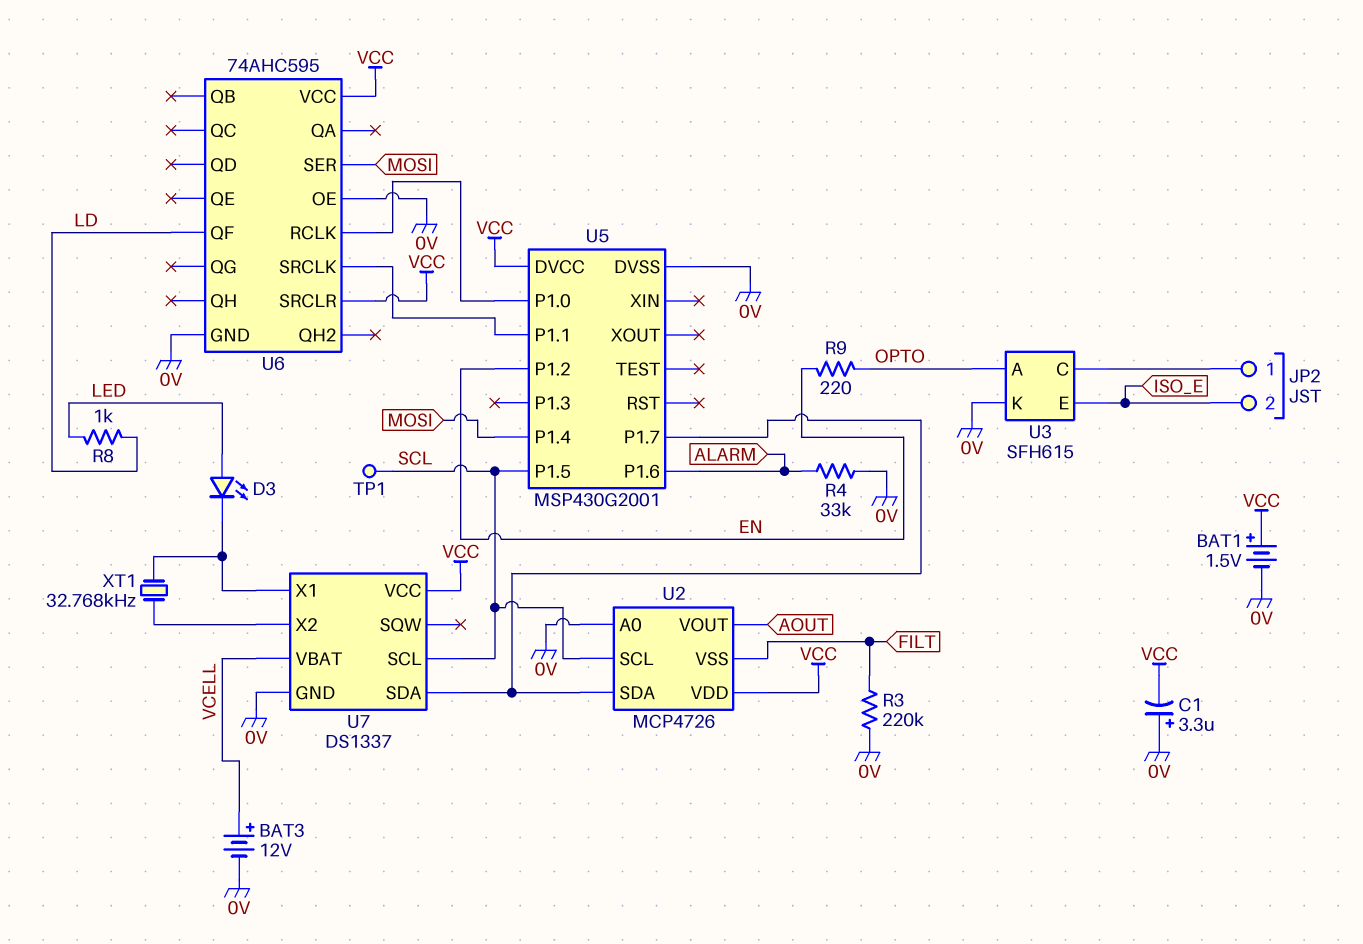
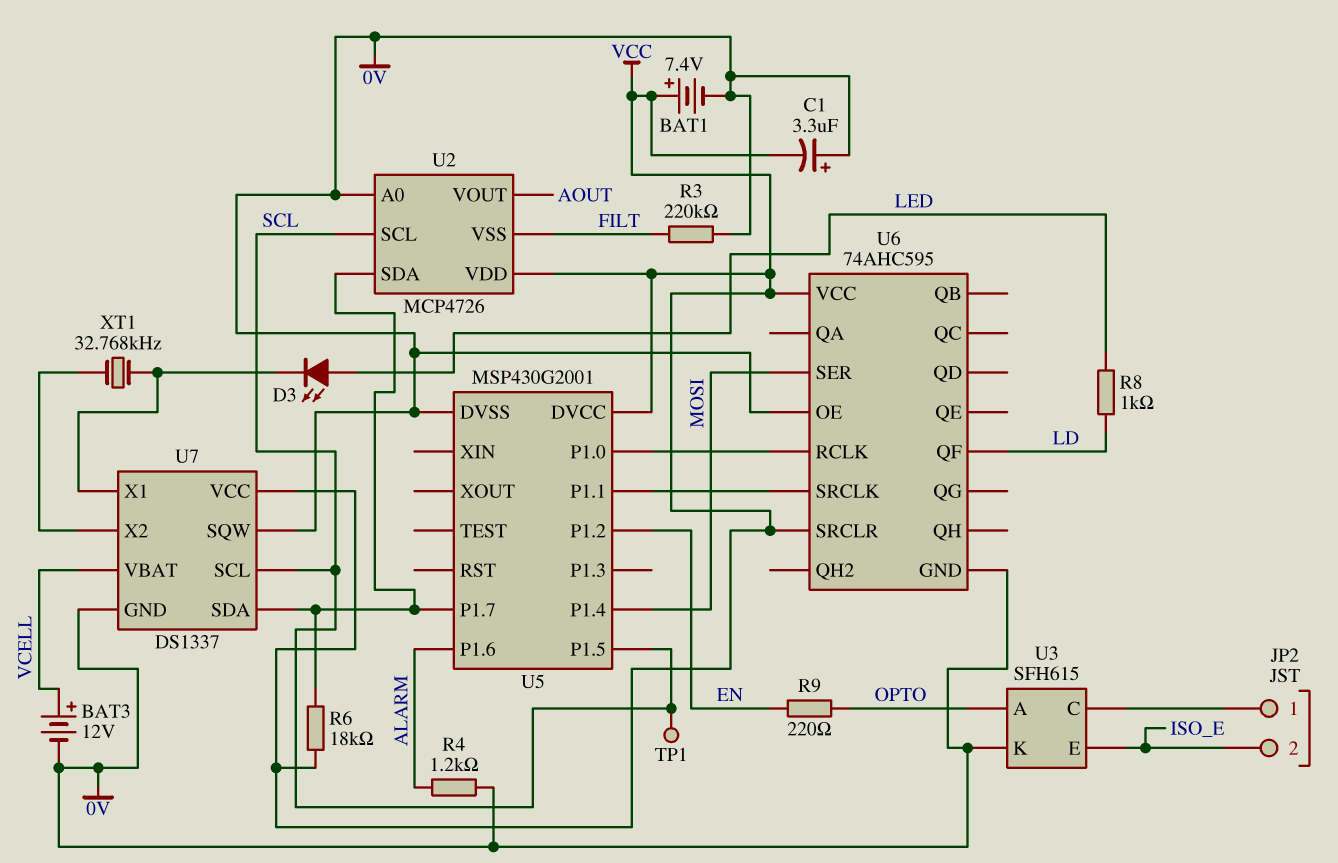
BAT1: 1.5V (plus VCC, minus 0V) -> 7.4V (plus VCC, minus 0V)
R4: 33k (0V, ALARM) -> 1.2k (0V, ALARM)
R6: none -> 18k (U2/SDA, VCC)
U7 pin SQW: none -> 0V

